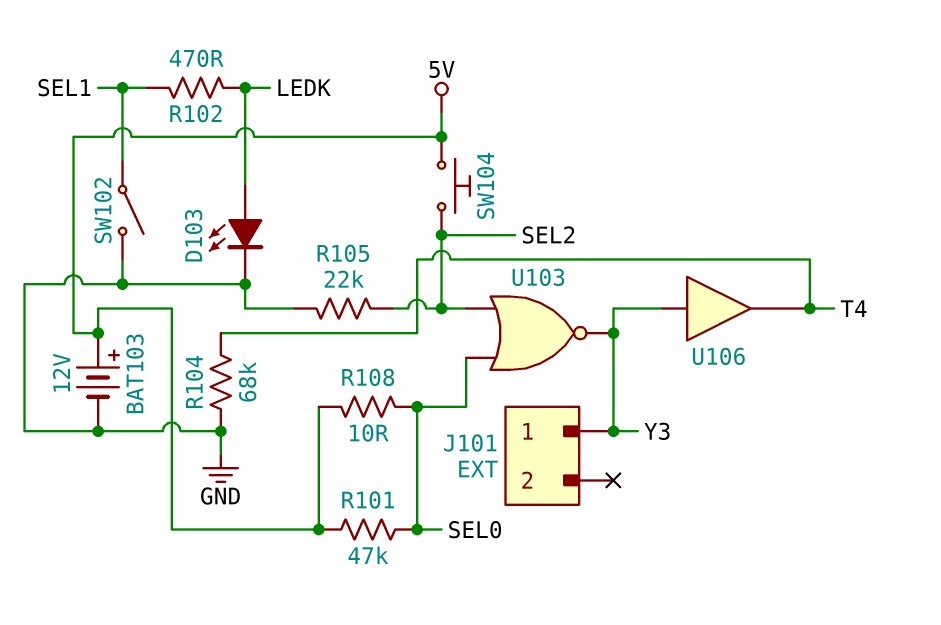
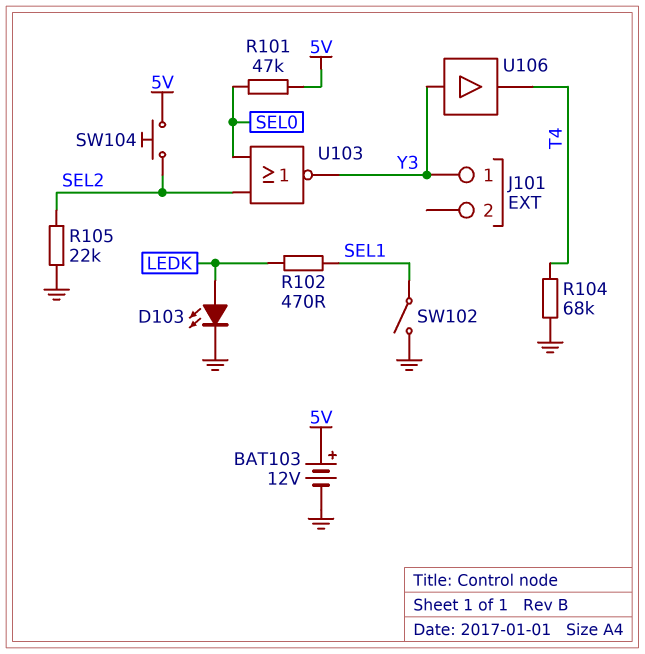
R108: 10 (5V, SEL0) -> none

